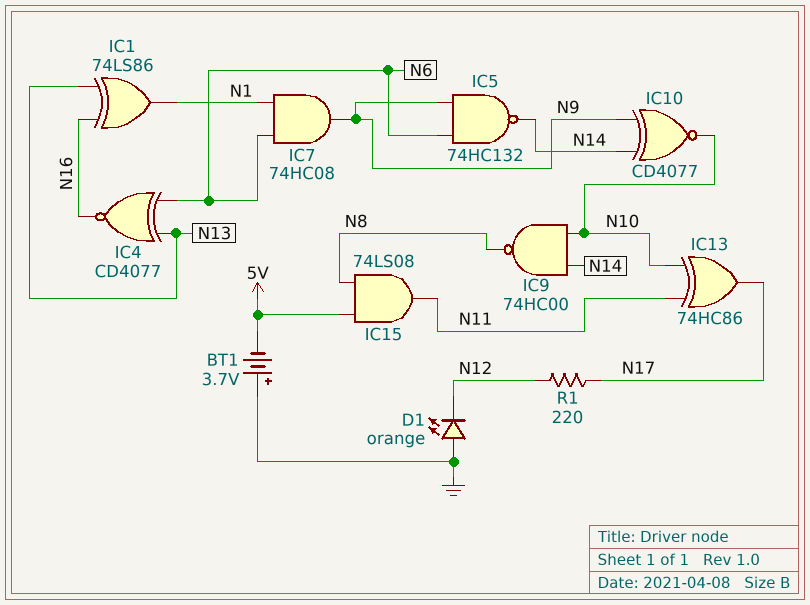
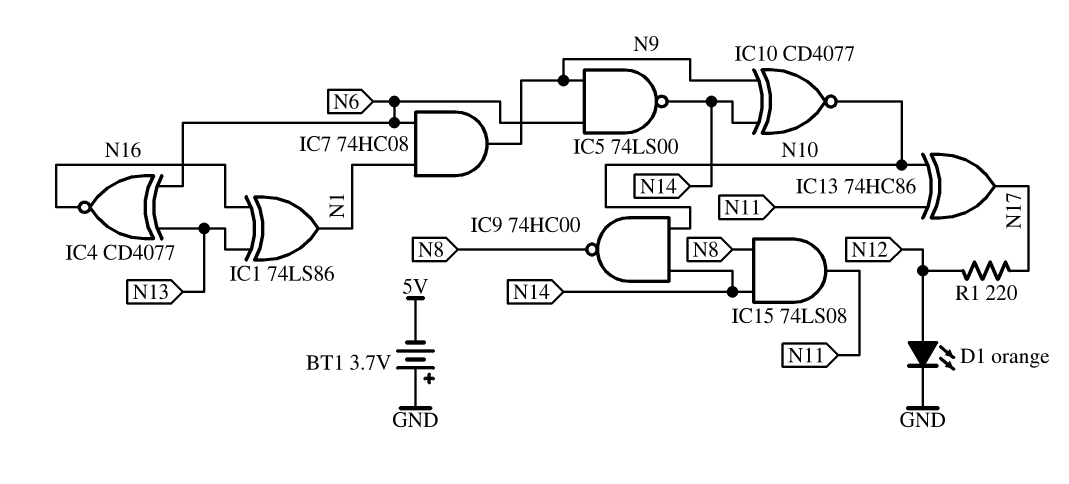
D1: LED orange (A GND, K N12) -> LED orange (A N12, K GND)
IC5: NAND 74HC132 (in N6, in N9, out N14) -> NAND 74LS00 (in N6, in N9, out N14)
IC15: AND 74LS08 (in 5V, in N8, out N11) -> AND 74LS08 (in N8, in N14, out N11)

